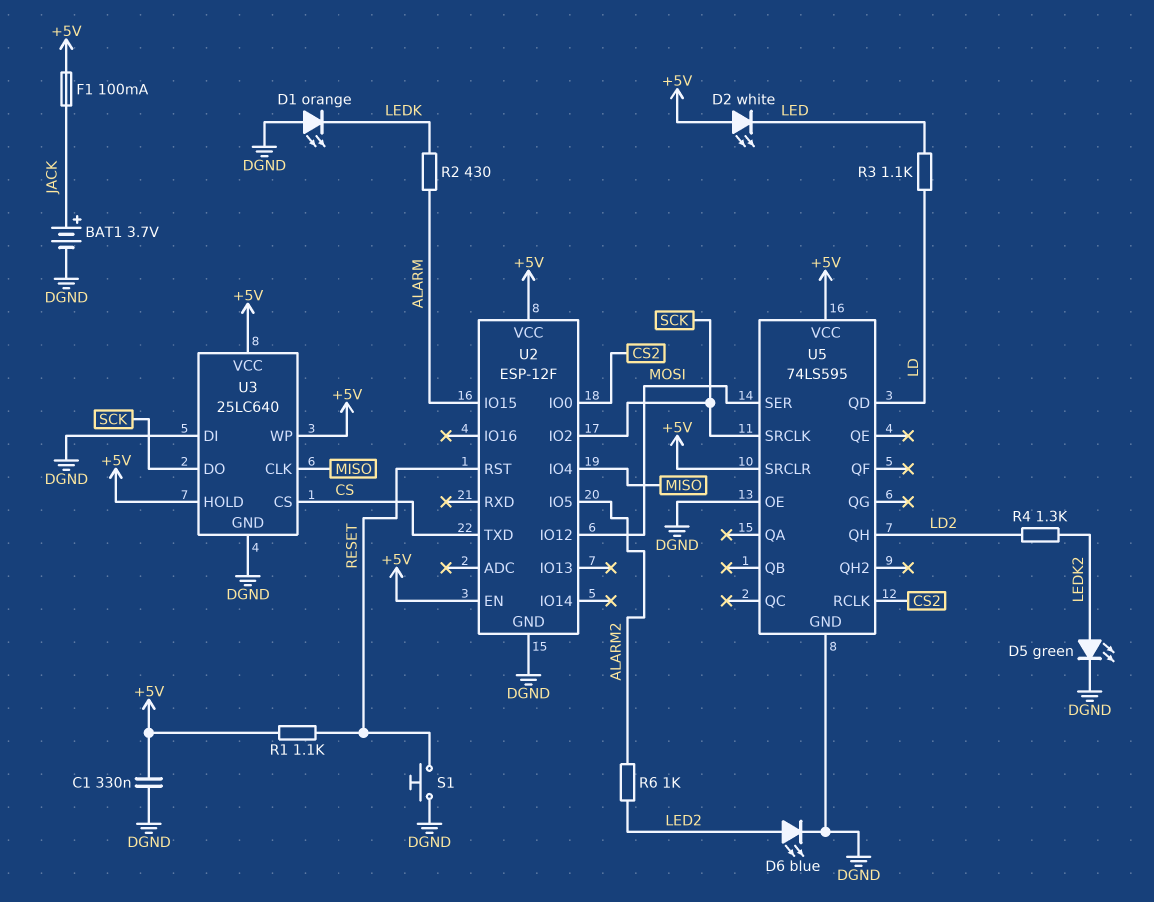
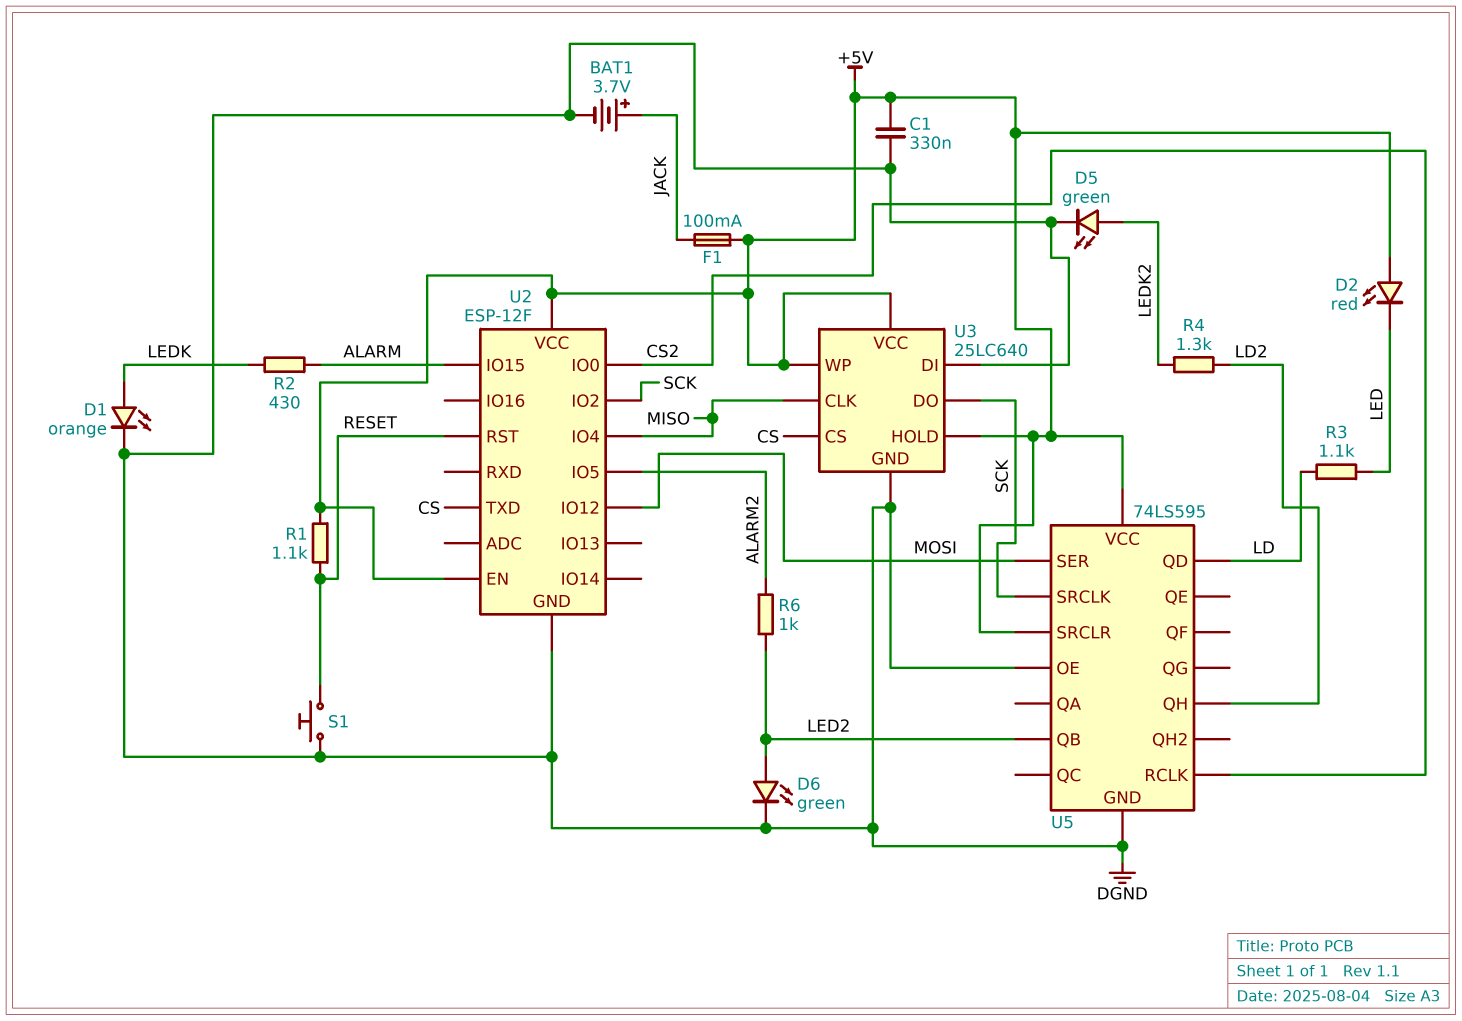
D1: LED orange (A DGND, K LEDK) -> LED orange (A LEDK, K DGND)
D2: LED white (A +5V, K LED) -> LED red (A +5V, K LED)
D6: LED blue (A LED2, K DGND) -> LED green (A LED2, K DGND)
U5 pin QB: none -> LED2

